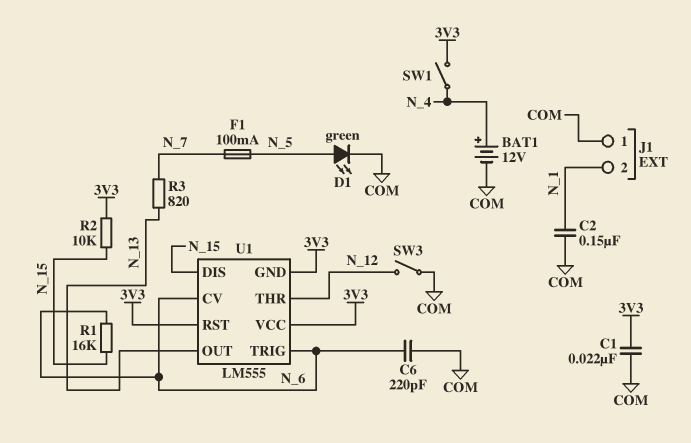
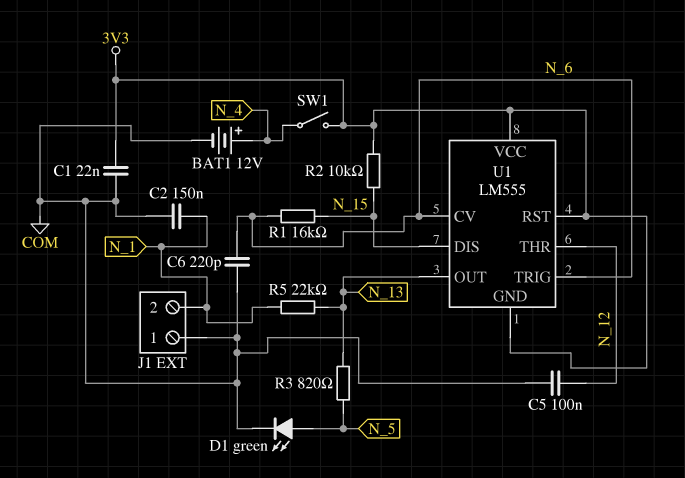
C5: none -> 100nF (COM, N_12)
F1: 100mA (N_5, N_7) -> none
R3: 820 (N_7, N_13) -> 820 (N_5, N_13)
R5: none -> 22k (N_1, N_13)
SW3: switch (COM, N_12) -> none

